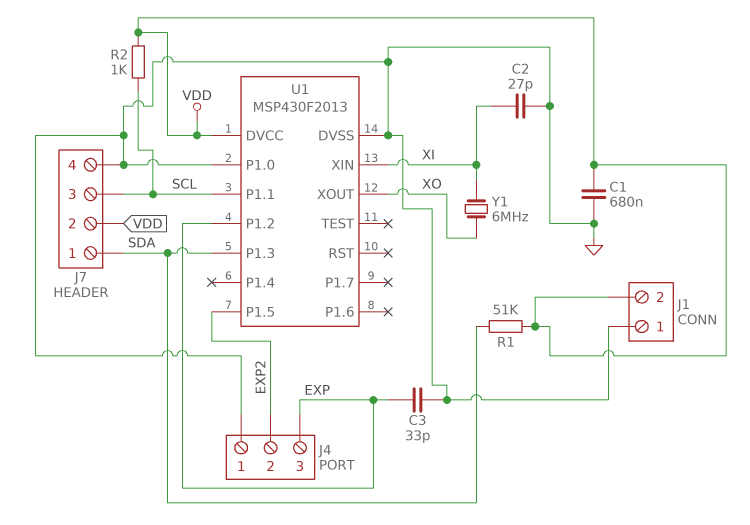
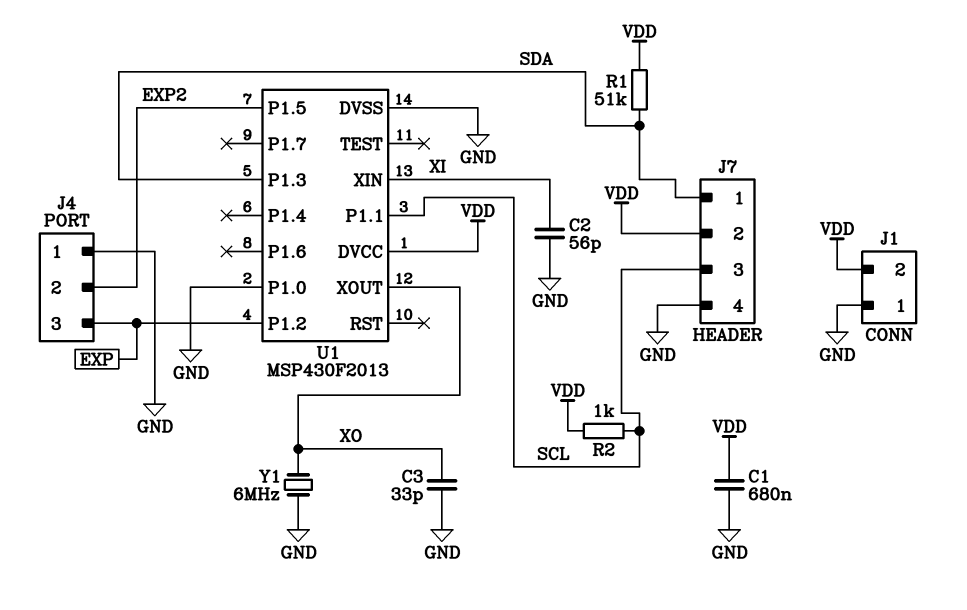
C2: 27pF (GND, XI) -> 56pF (GND, XI)
C3: 33pF (EXP, GND) -> 33pF (GND, XO)
Y1: 6MHz (XI, XO) -> 6MHz (GND, XO)

